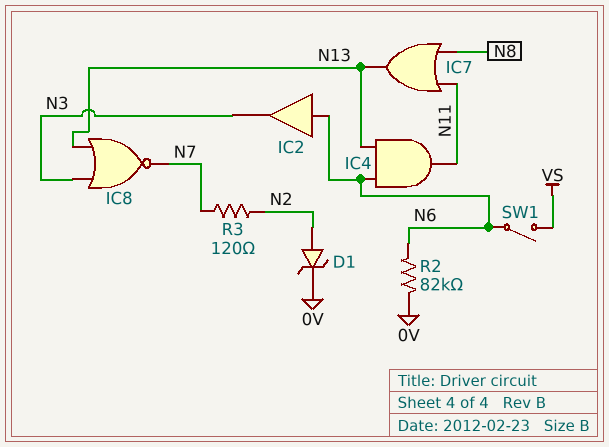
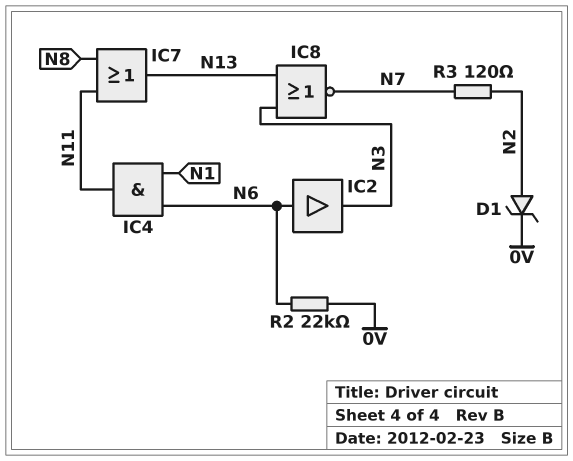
IC4: AND (in N6, in N13, out N11) -> AND (in N1, in N6, out N11)
R2: 82k (0V, N6) -> 22k (0V, N6)
SW1: switch (N6, VS) -> none

